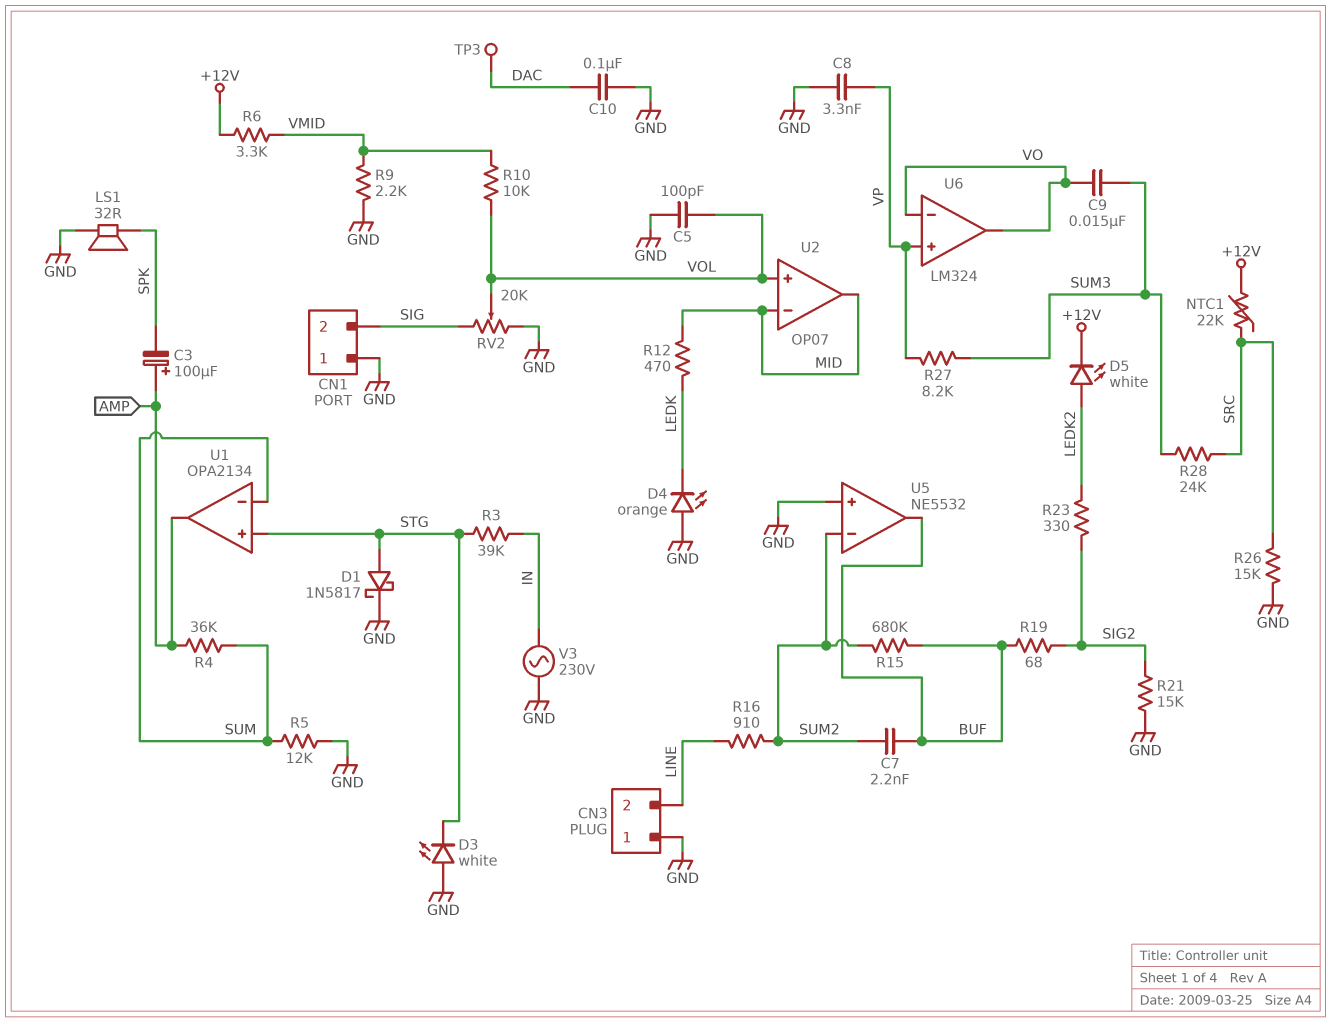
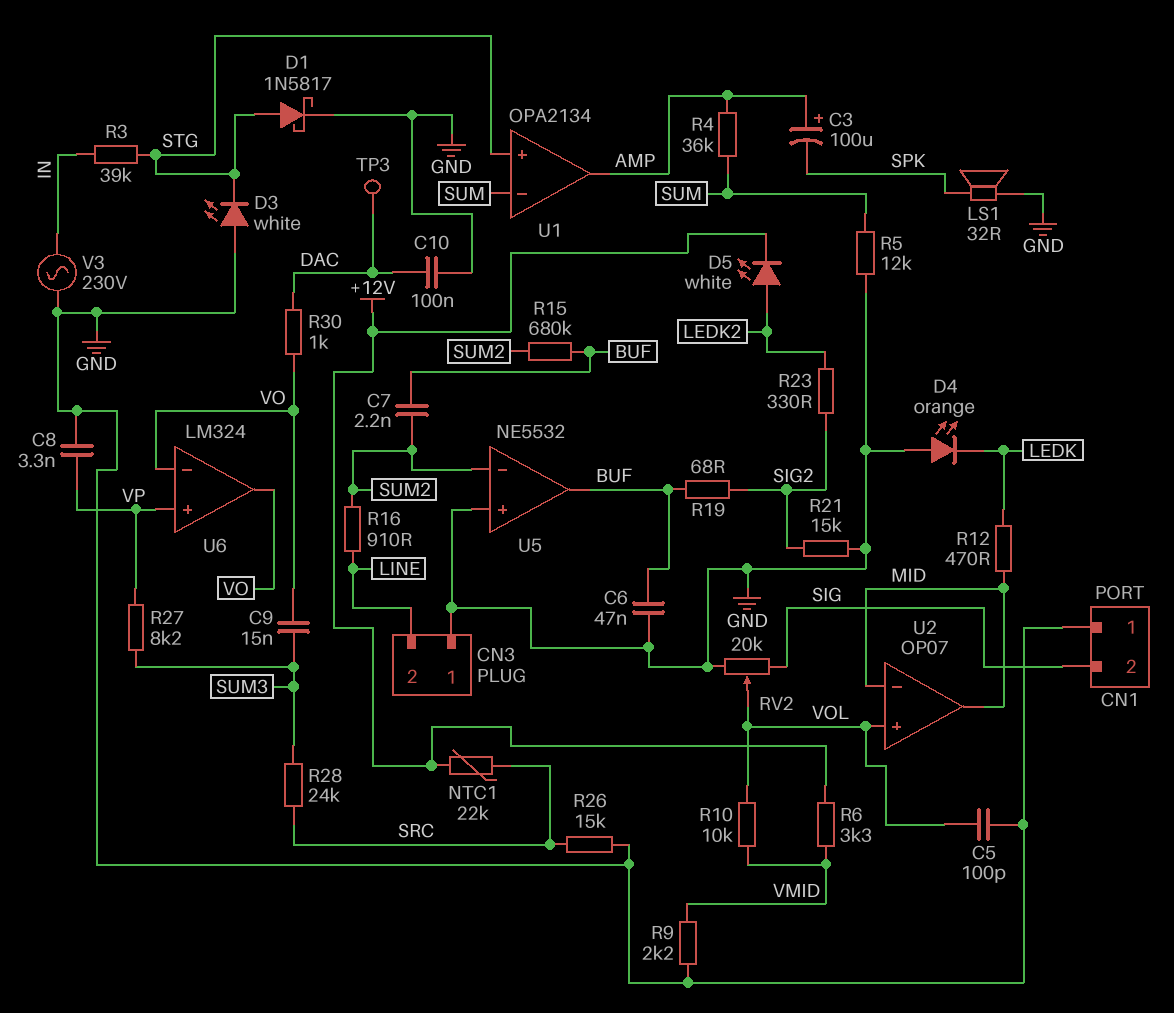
C6: none -> 47nF (BUF, GND)
R30: none -> 1k (DAC, VO)

